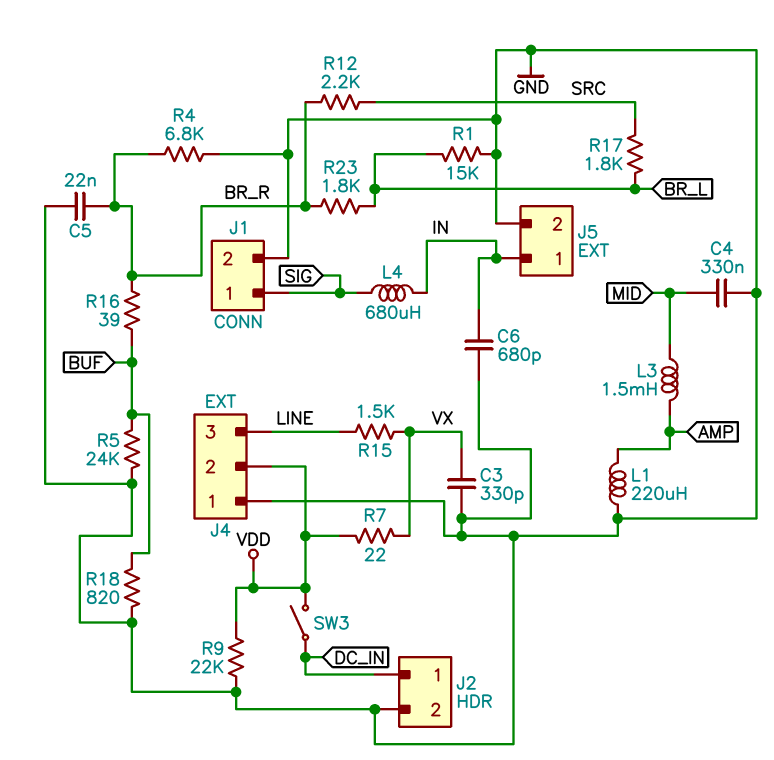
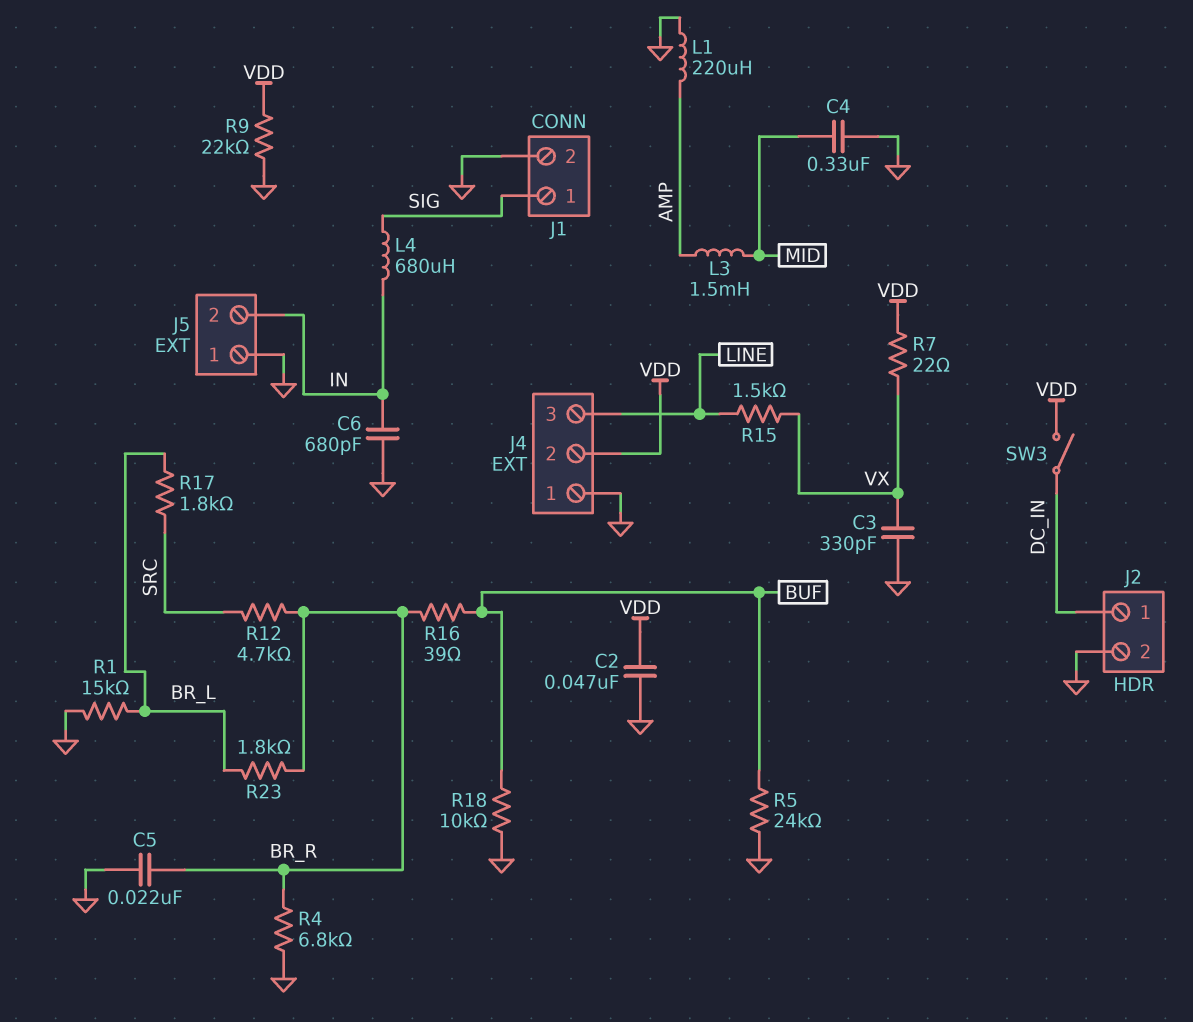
C2: none -> 47nF (GND, VDD)
J5 pin 1: IN -> GND
J5 pin 2: GND -> IN
R12: 2.2k (BR_R, SRC) -> 4.7k (BR_R, SRC)
R18: 820 (BUF, GND) -> 10k (BUF, GND)

